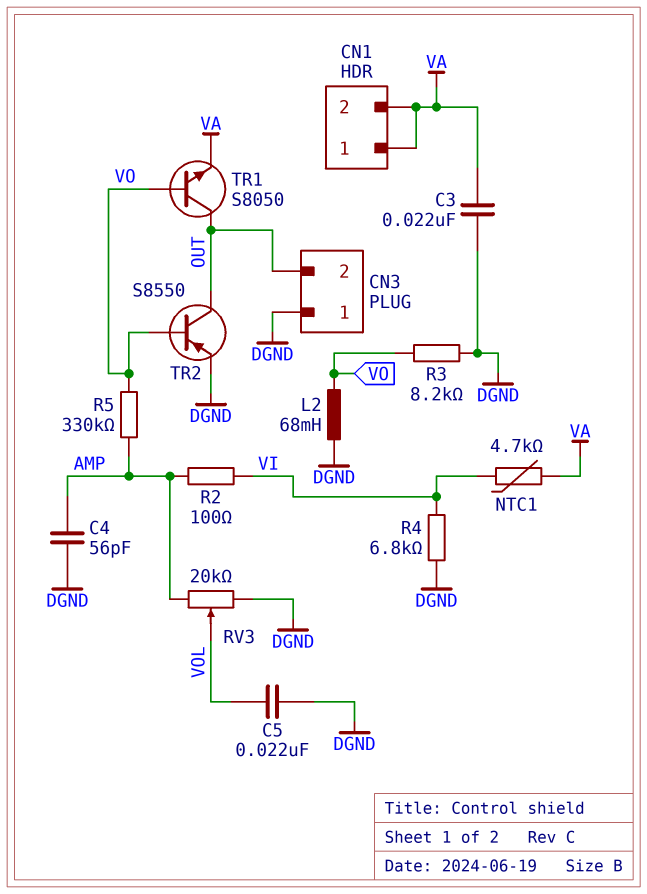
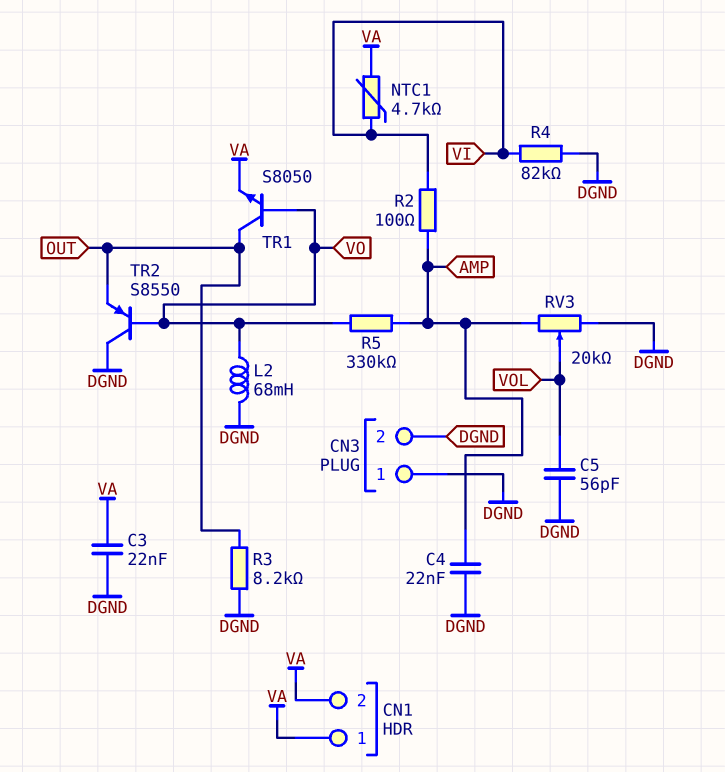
C4: 56pF (AMP, DGND) -> 22nF (AMP, DGND)
C5: 22nF (DGND, VOL) -> 56pF (DGND, VOL)
CN3 pin 2: OUT -> DGND
R3: 8.2k (DGND, VO) -> 8.2k (DGND, OUT)
R4: 6.8k (DGND, VI) -> 82k (DGND, VI)
TR2: PNP S8550 (B VO, C OUT, E DGND) -> PNP S8550 (B VO, C DGND, E OUT)

